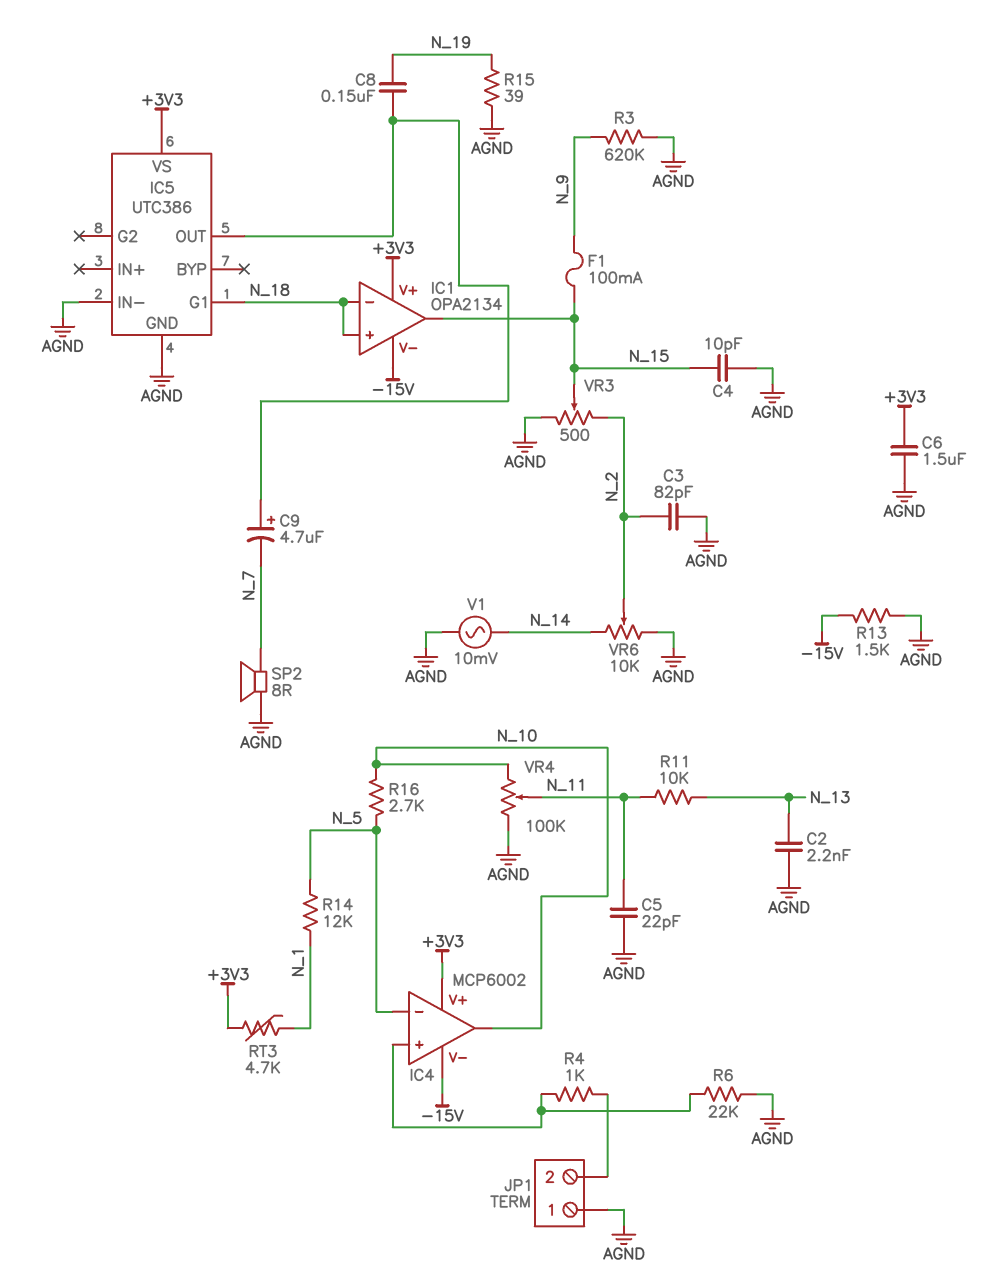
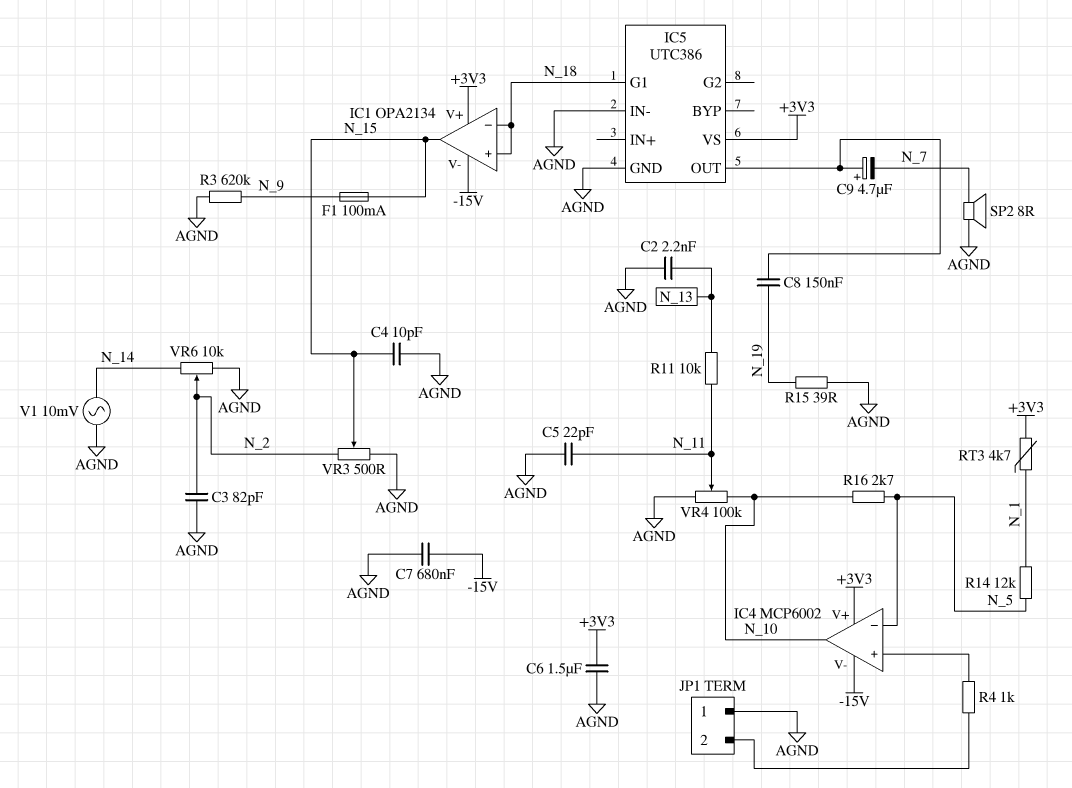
C7: none -> 680nF (-15V, AGND)
R6: 22k (AGND, IC4/in+) -> none
R13: 1.5k (-15V, AGND) -> none

